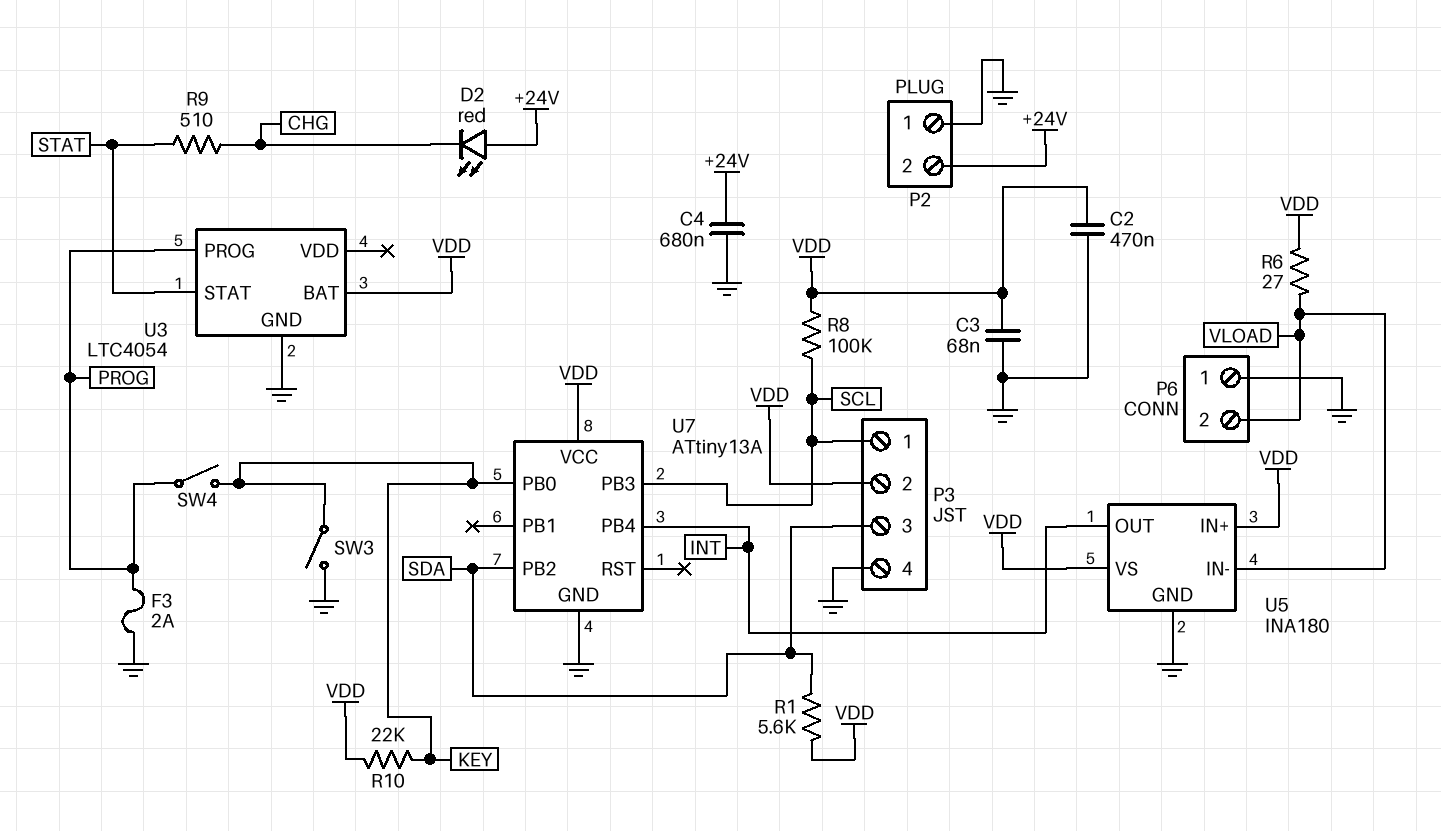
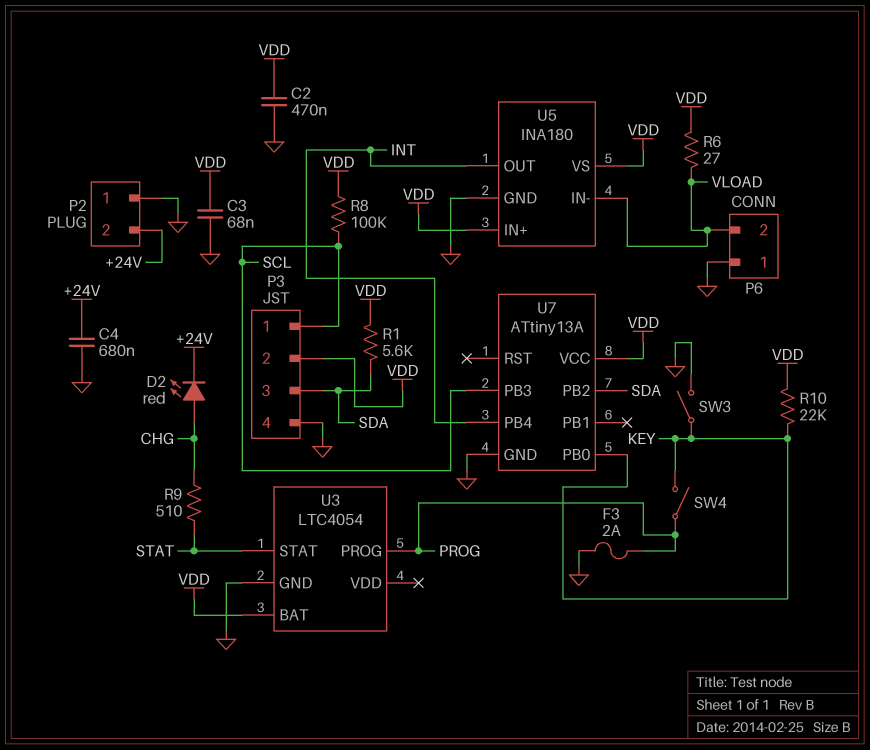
D2: LED red (A +24V, K CHG) -> LED red (A CHG, K +24V)

